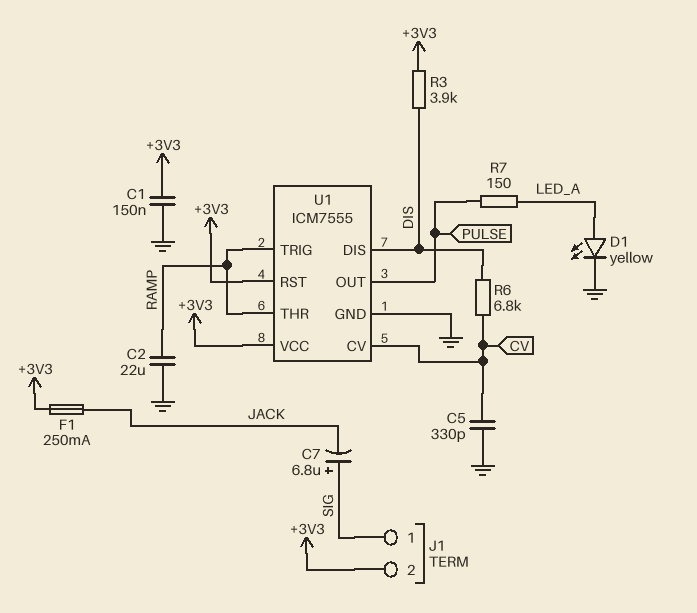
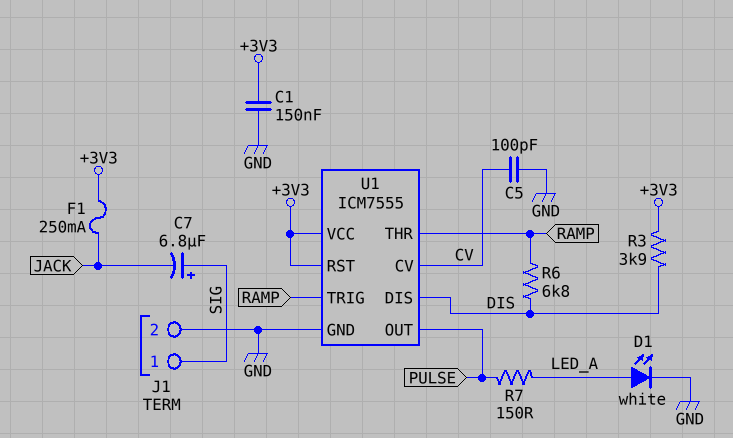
C2: 22uF (GND, RAMP) -> none
C5: 330pF (CV, GND) -> 100pF (CV, GND)
D1: LED yellow (A LED_A, K GND) -> LED white (A LED_A, K GND)
J1 pin 2: +3V3 -> GND
R6: 6.8k (CV, DIS) -> 6.8k (DIS, RAMP)

